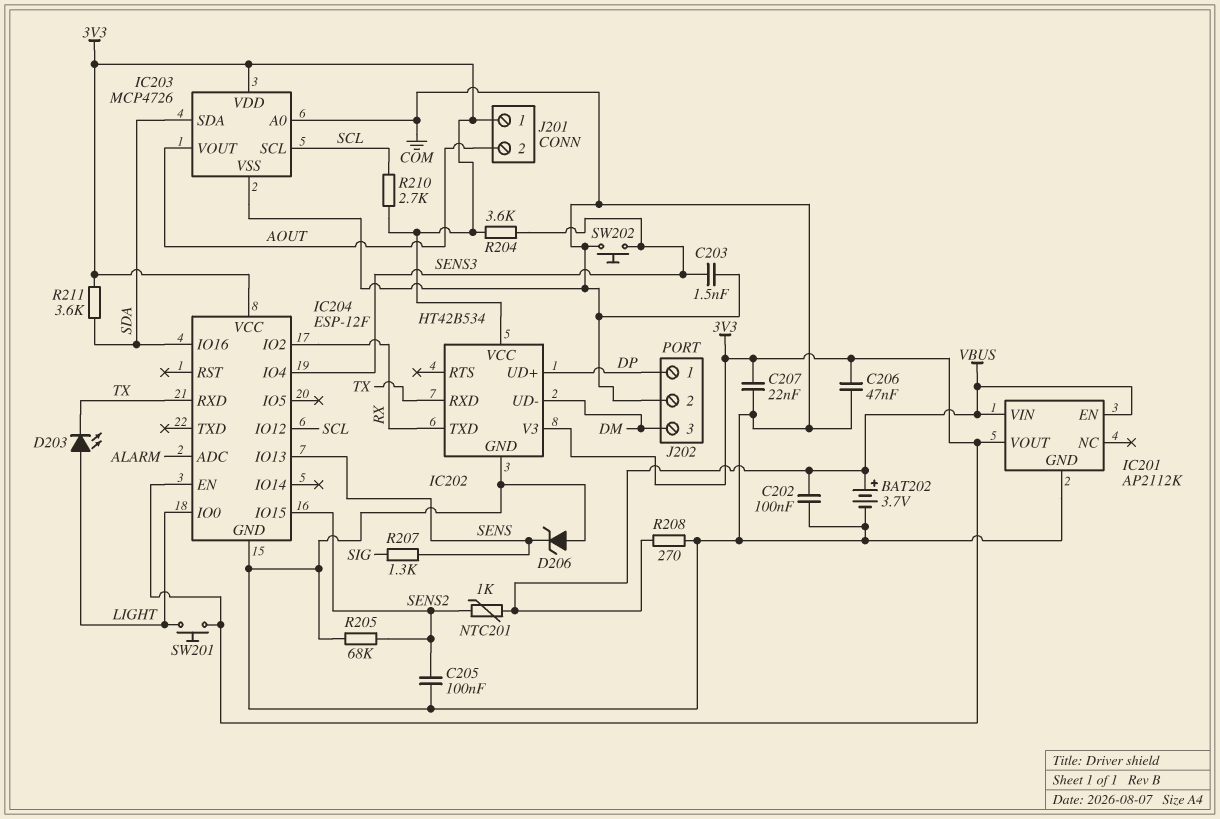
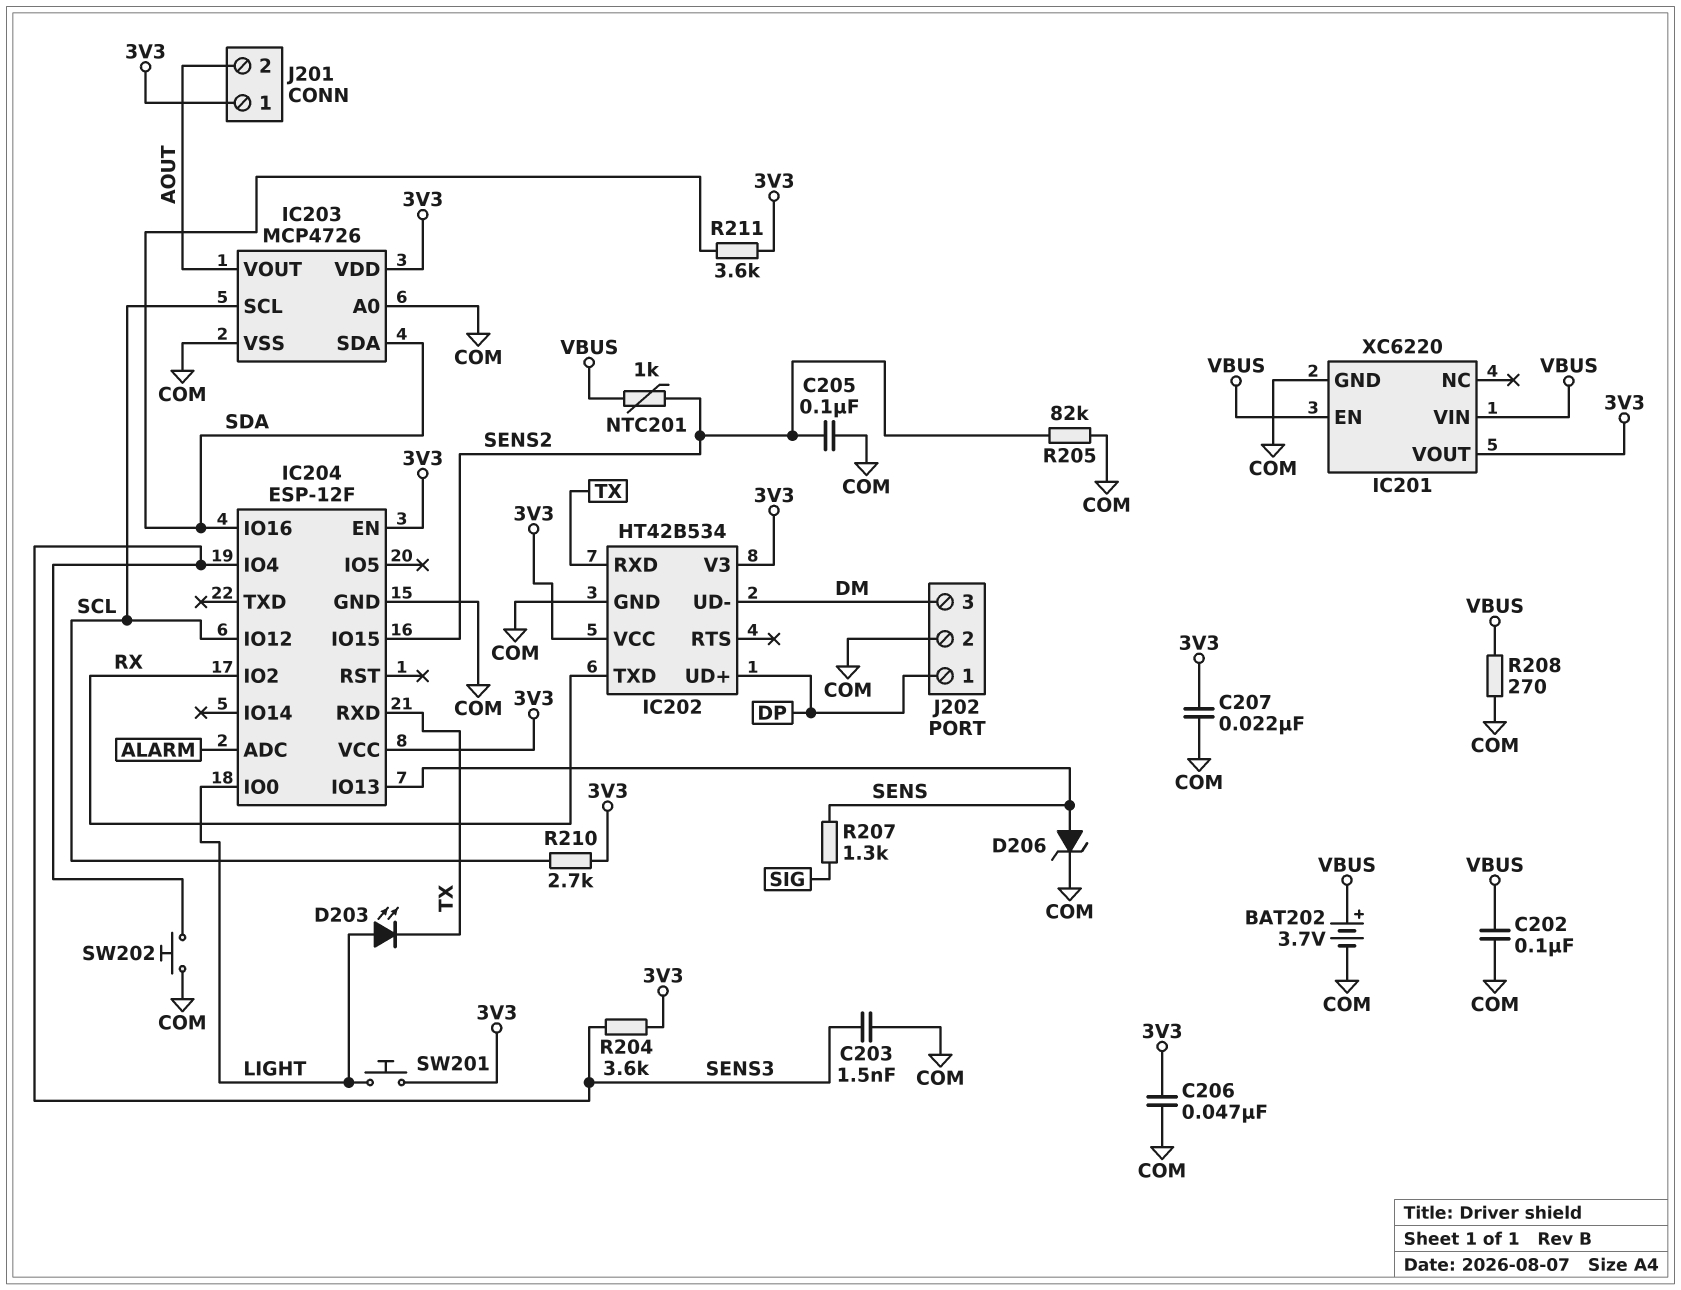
D206: zener (A COM, K SENS) -> zener (A SENS, K COM)
IC201: AP2112K -> XC6220
R205: 68k (COM, SENS2) -> 82k (COM, SENS2)

